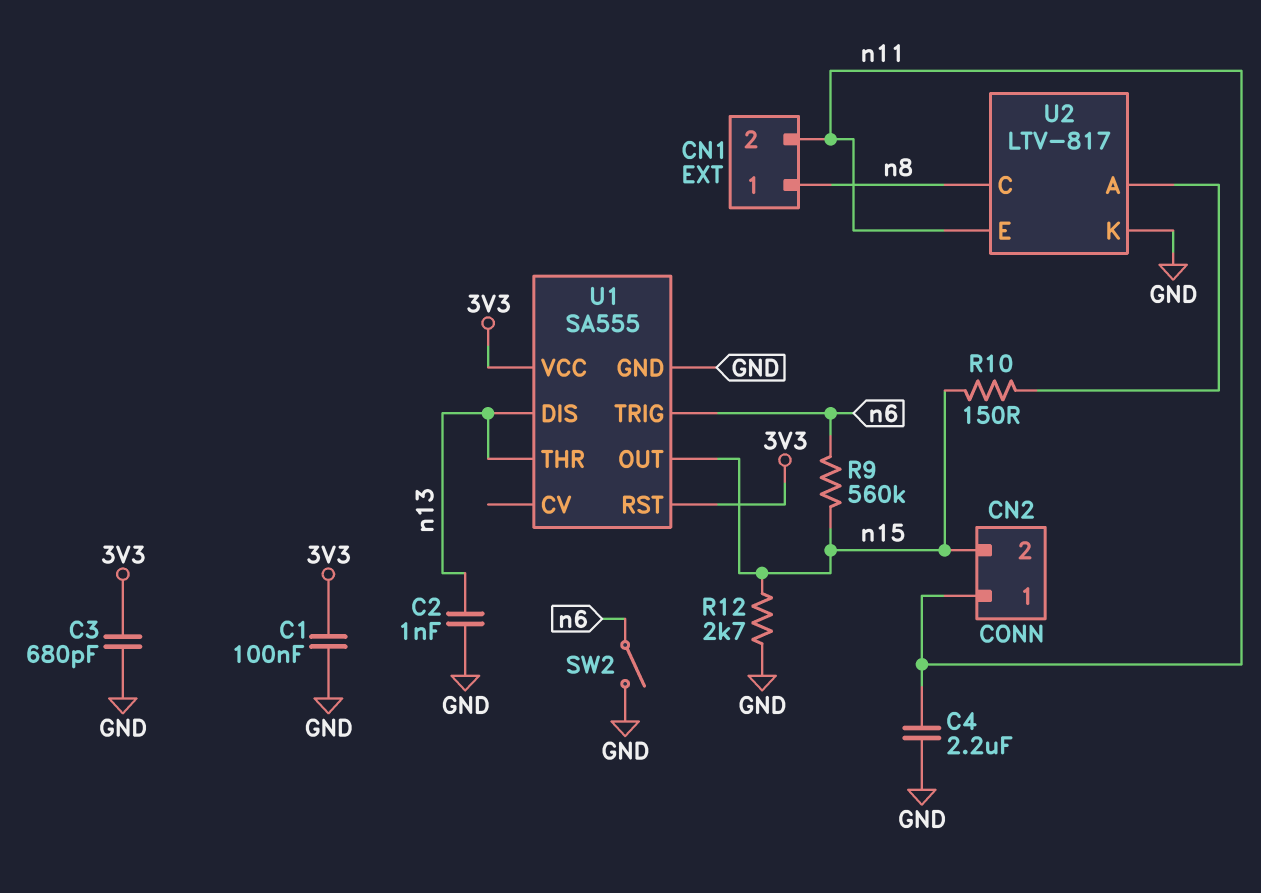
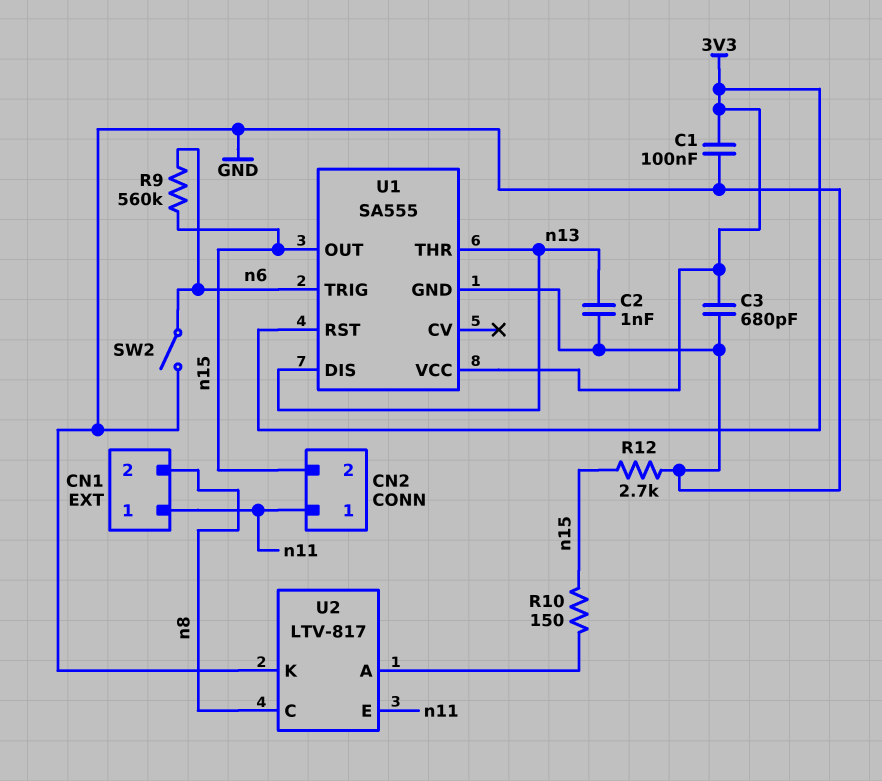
C4: 2.2uF (GND, n11) -> none
CN1 pin 1: n8 -> n11
CN1 pin 2: n11 -> n8

